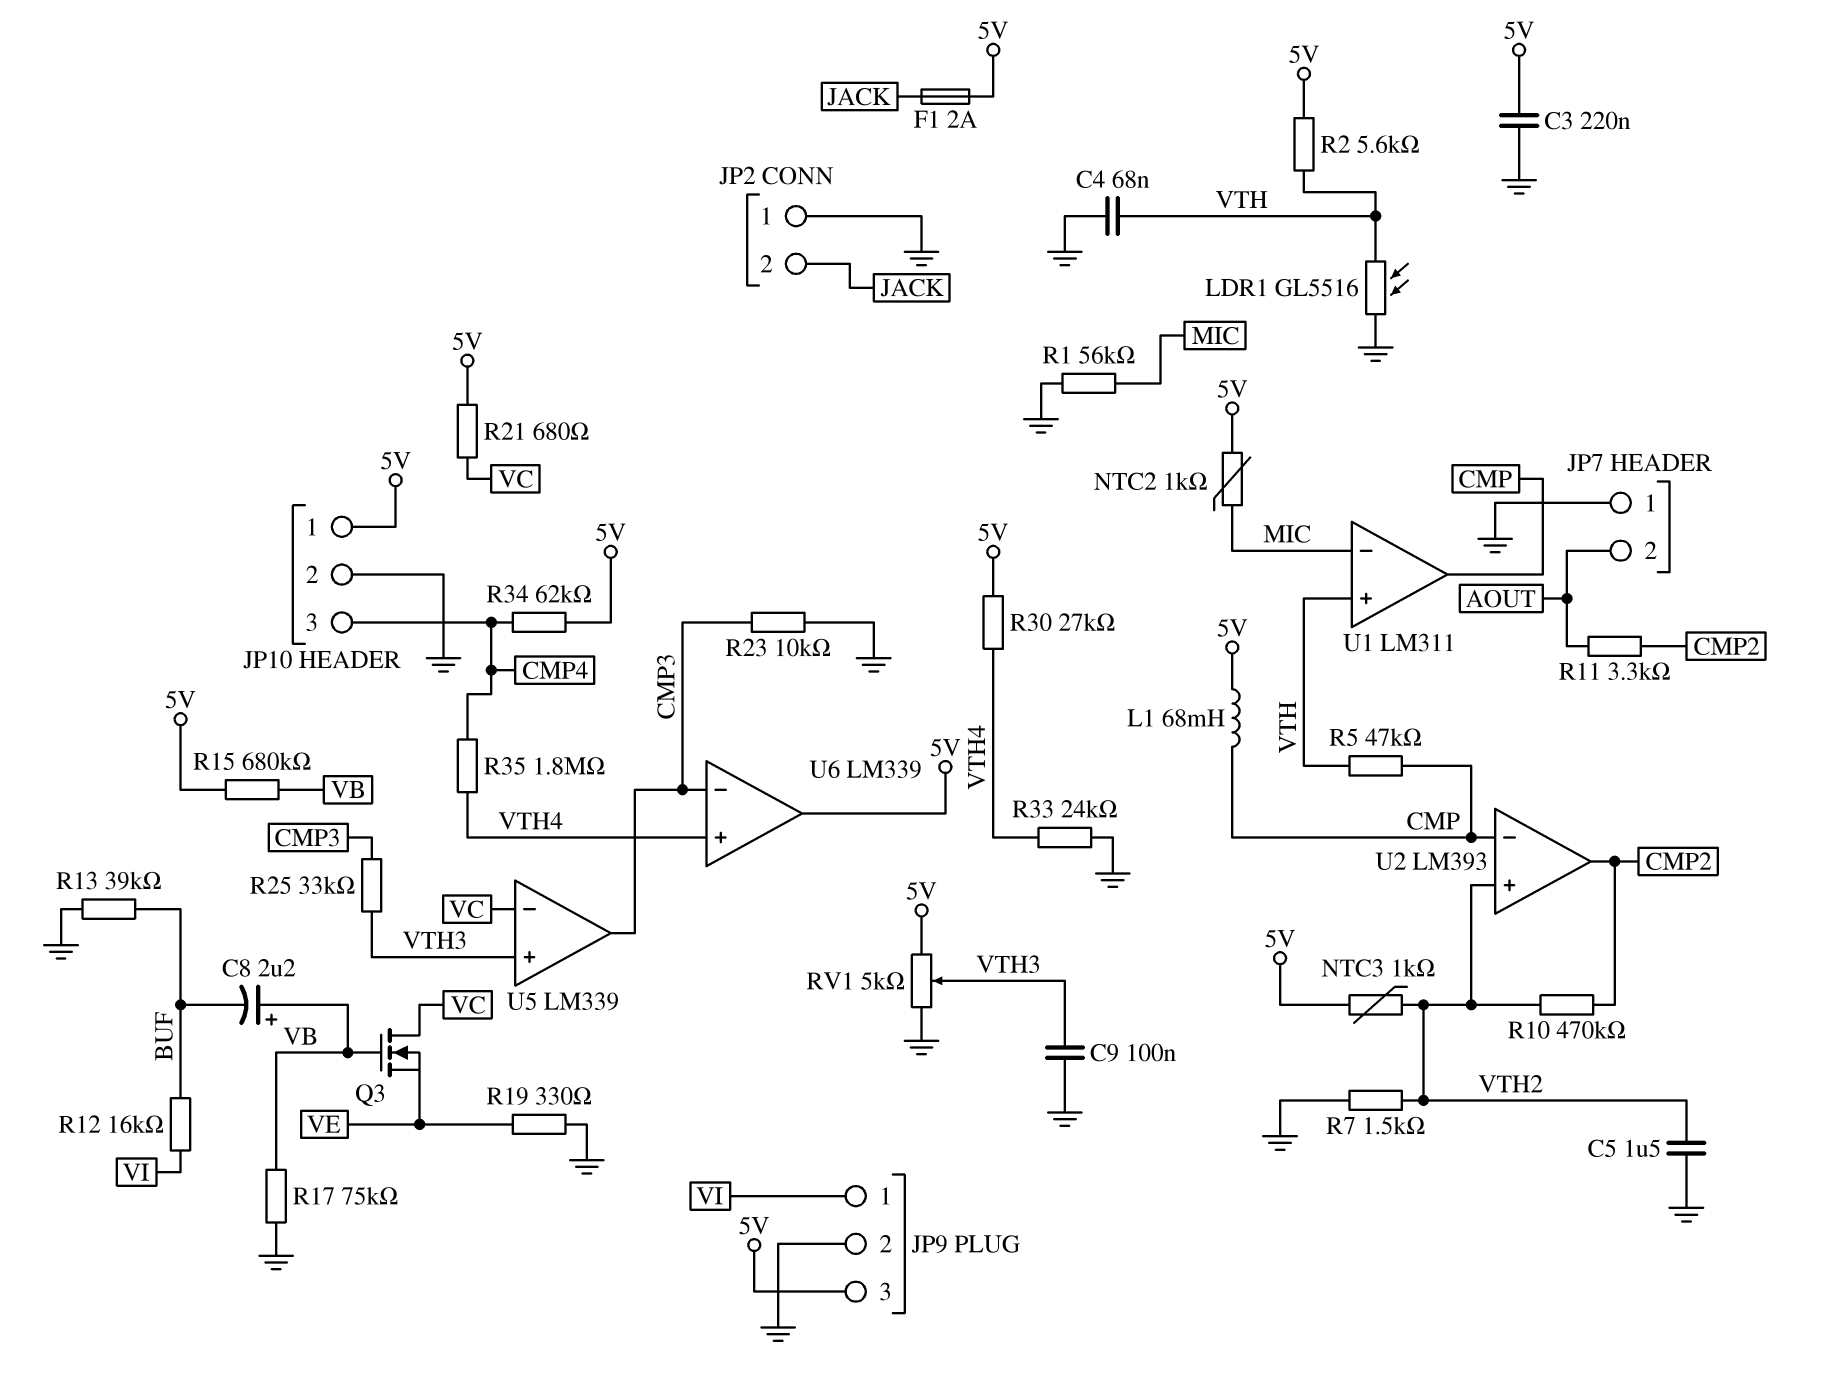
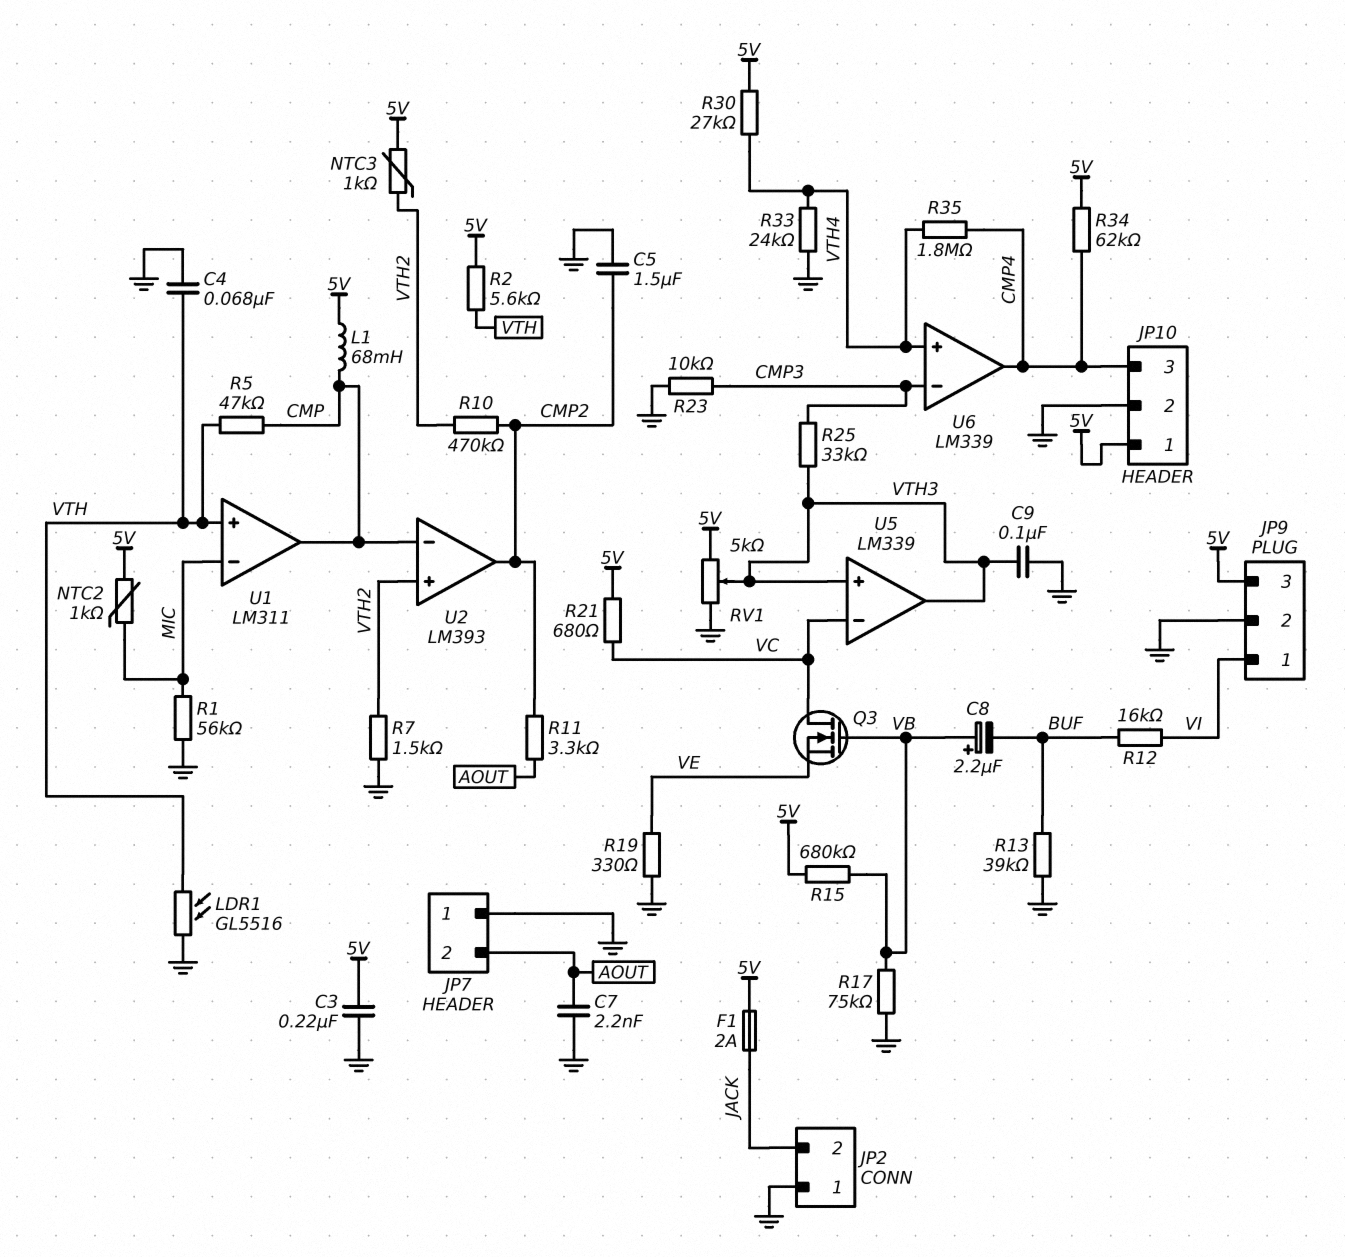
C5: 1.5uF (GND, VTH2) -> 1.5uF (CMP2, GND)
C7: none -> 2.2nF (AOUT, GND)
U5 pin out: CMP3 -> VTH3
U6 pin out: 5V -> CMP4

